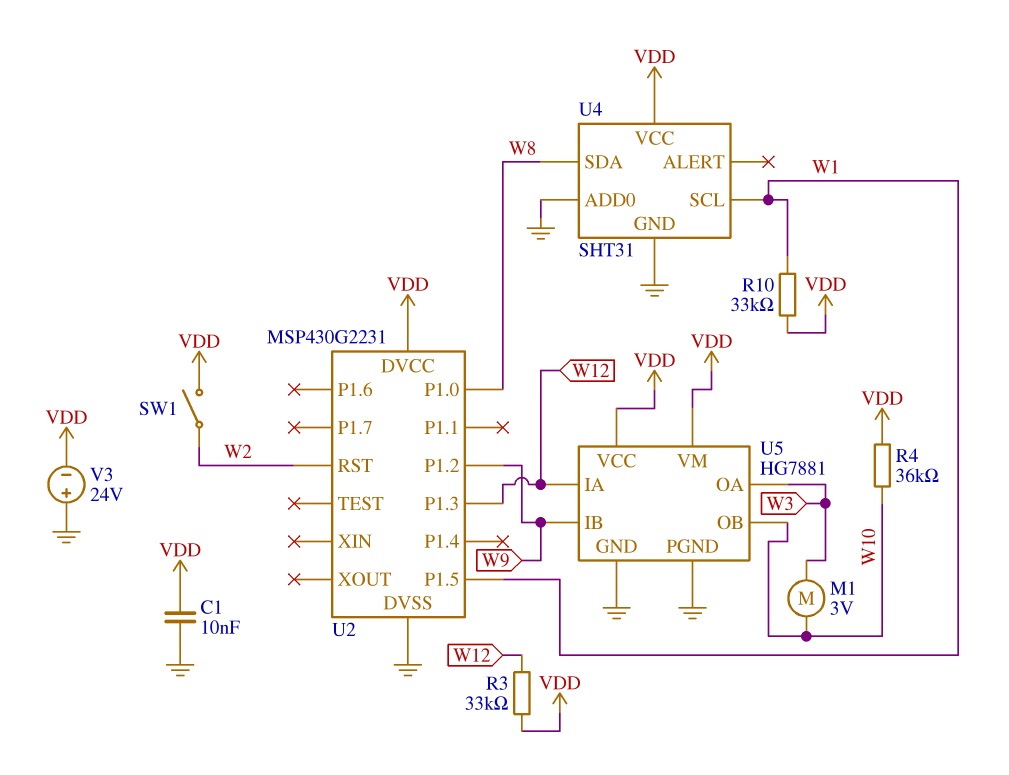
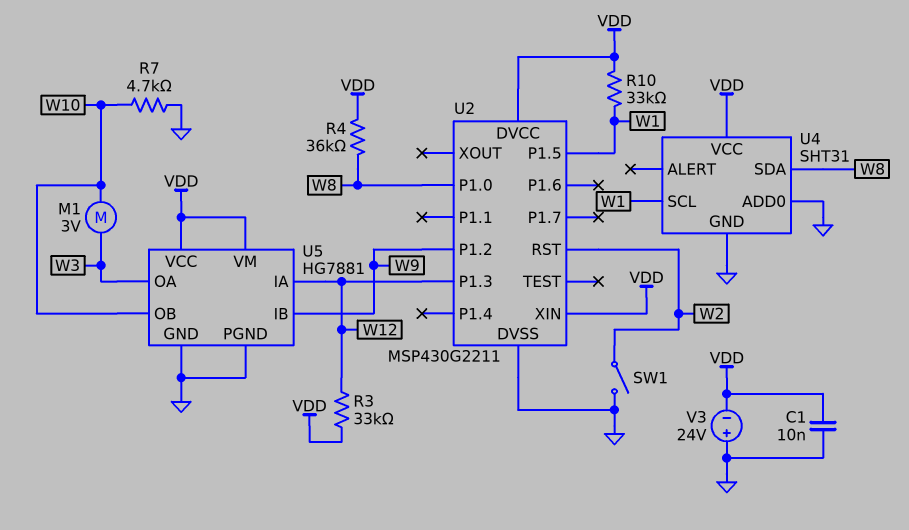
R4: 36k (VDD, W10) -> 36k (VDD, W8)
R7: none -> 4.7k (GND, W10)
SW1: switch (VDD, W2) -> switch (GND, W2)
U2: MSP430G2231 -> MSP430G2211
U2 pin XIN: none -> VDD

